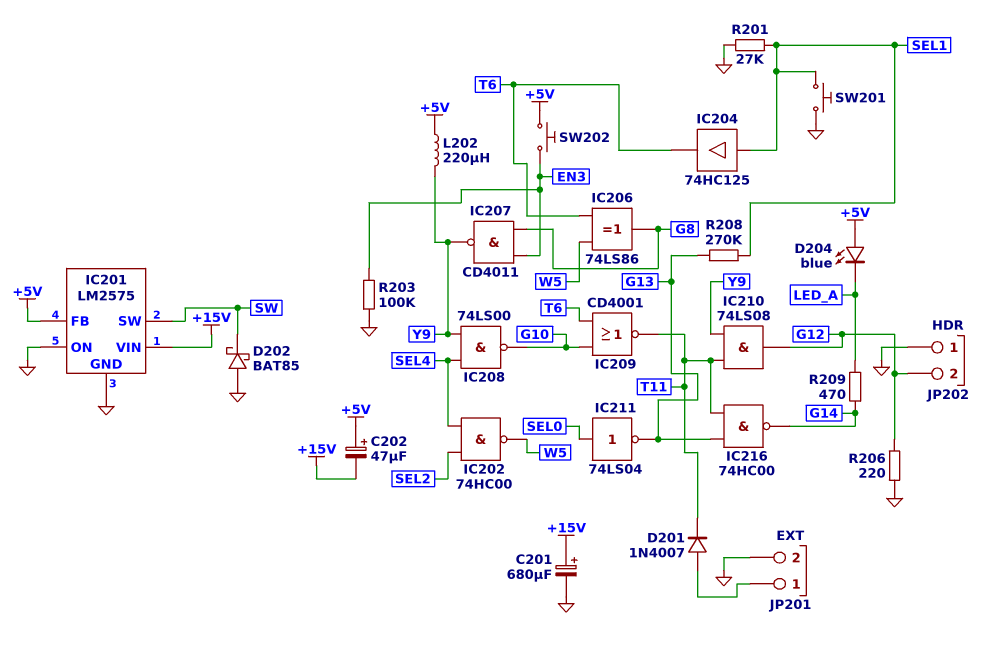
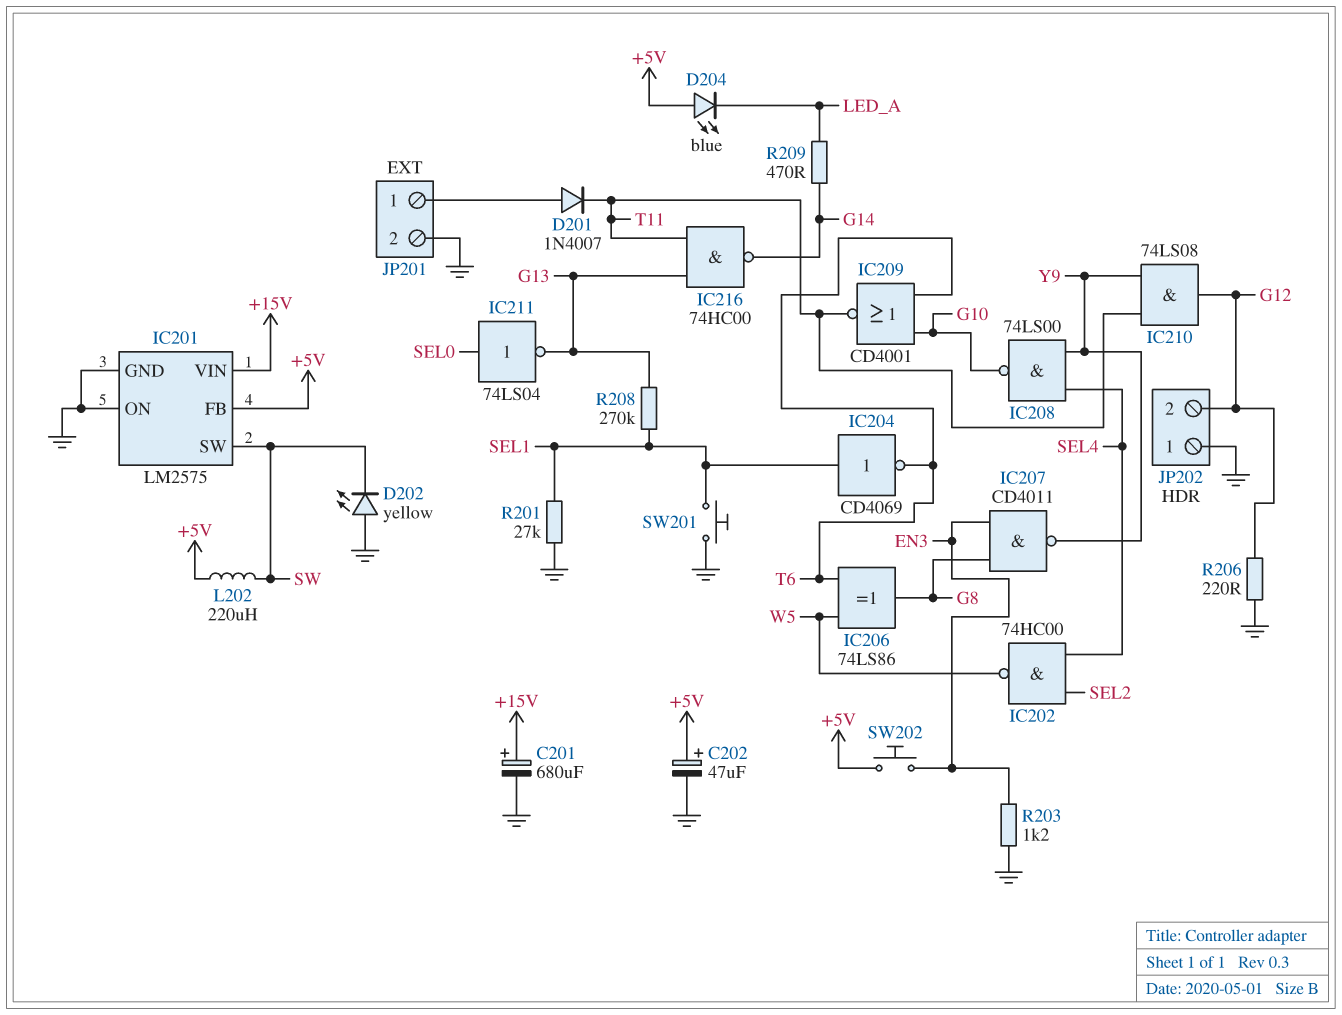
C202: 47uF (plus +5V, minus +15V) -> 47uF (plus +5V, minus GND)
D202: schottky BAT85 (A GND, K SW) -> LED yellow (A GND, K SW)
IC204: buffer 74HC125 (in SEL1, out T6) -> NOT CD4069 (in SEL1, out T6)
L202: 220uH (+5V, Y9) -> 220uH (+5V, SW)
R203: 100k (EN3, GND) -> 1.2k (EN3, GND)

